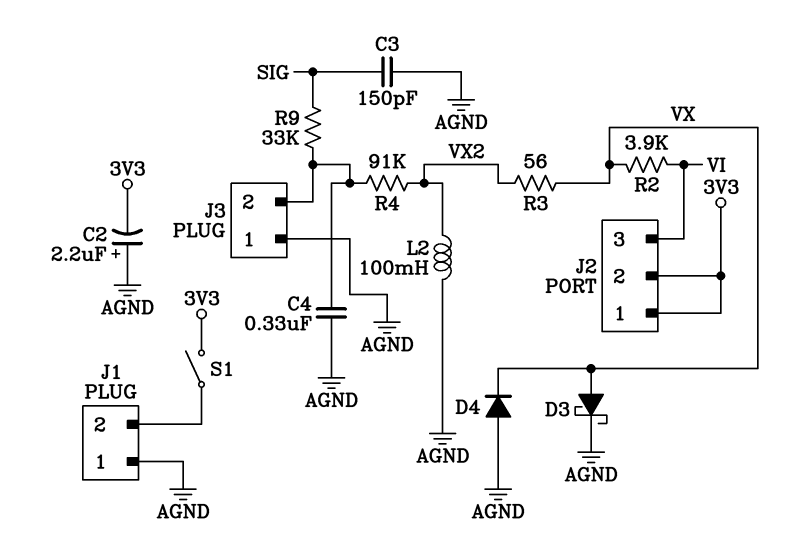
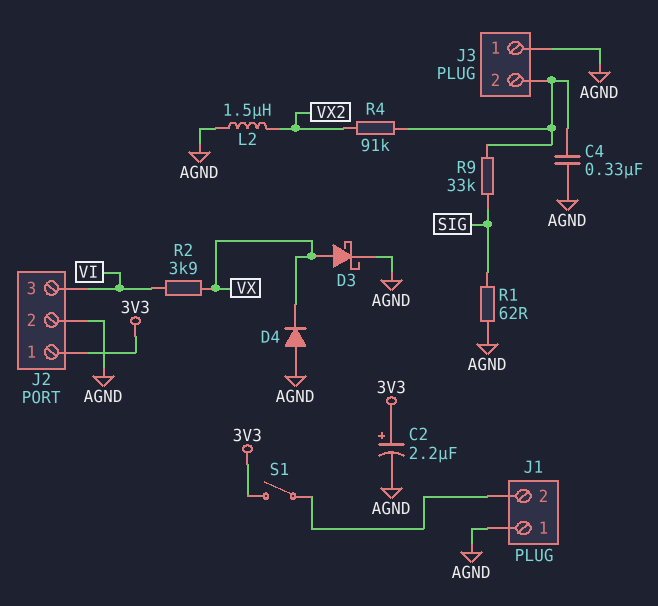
C2: 2.2uF (plus AGND, minus 3V3) -> 2.2uF (plus 3V3, minus AGND)
C3: 150pF (AGND, SIG) -> none
J2 pin 2: 3V3 -> AGND
L2: 100mH (AGND, VX2) -> 1.5uH (AGND, VX2)
R1: none -> 62 (AGND, SIG)
R3: 56 (VX, VX2) -> none

